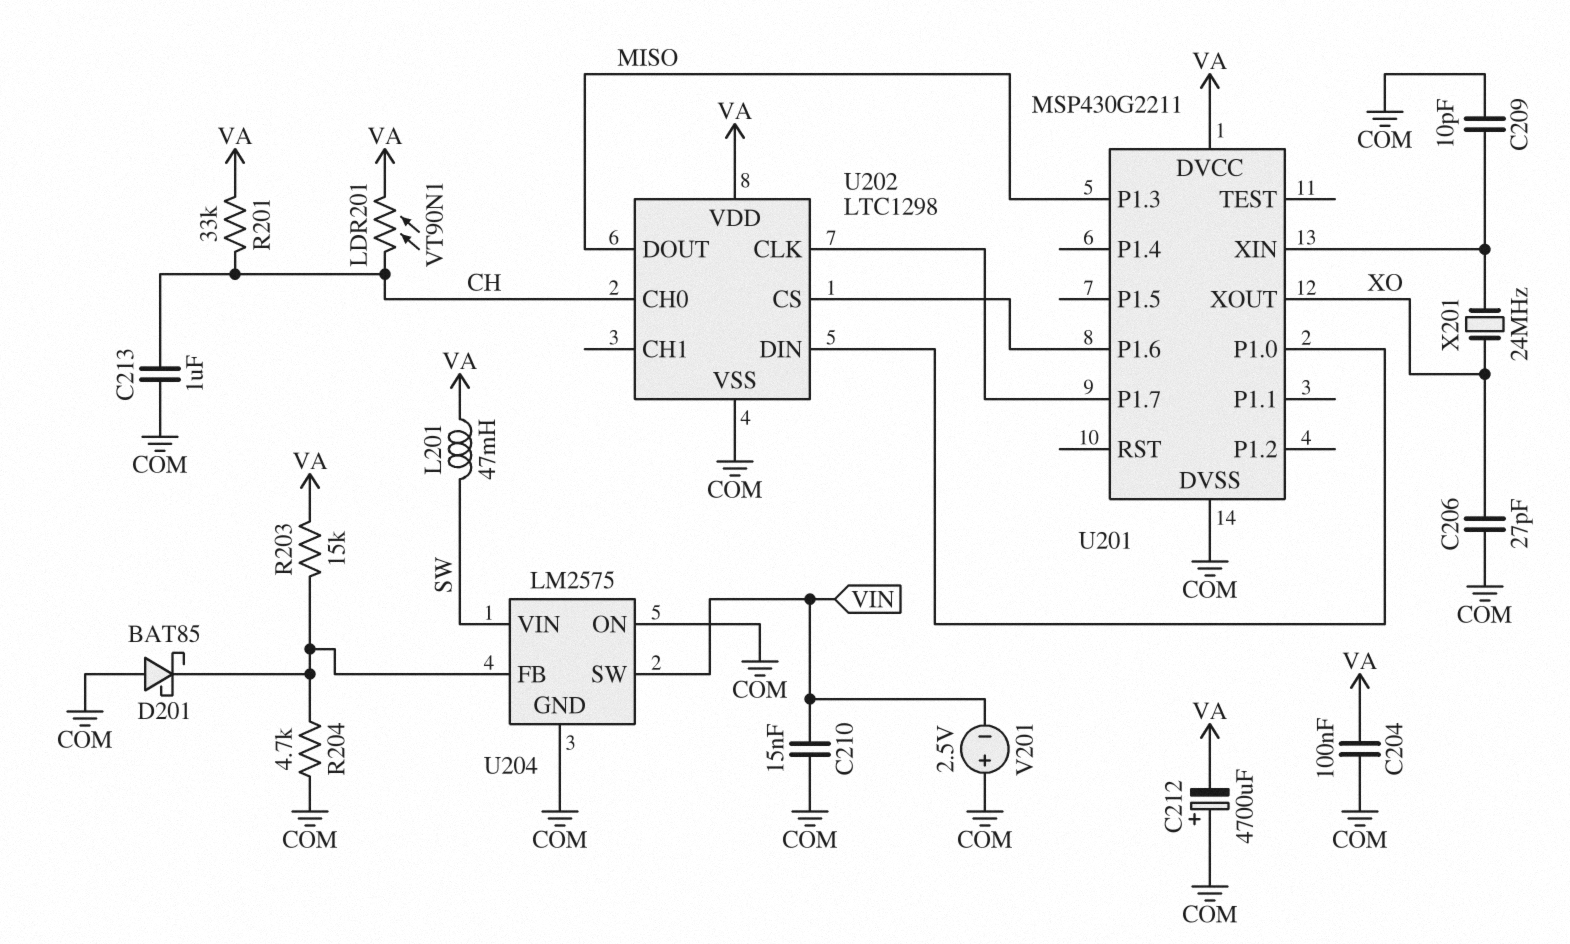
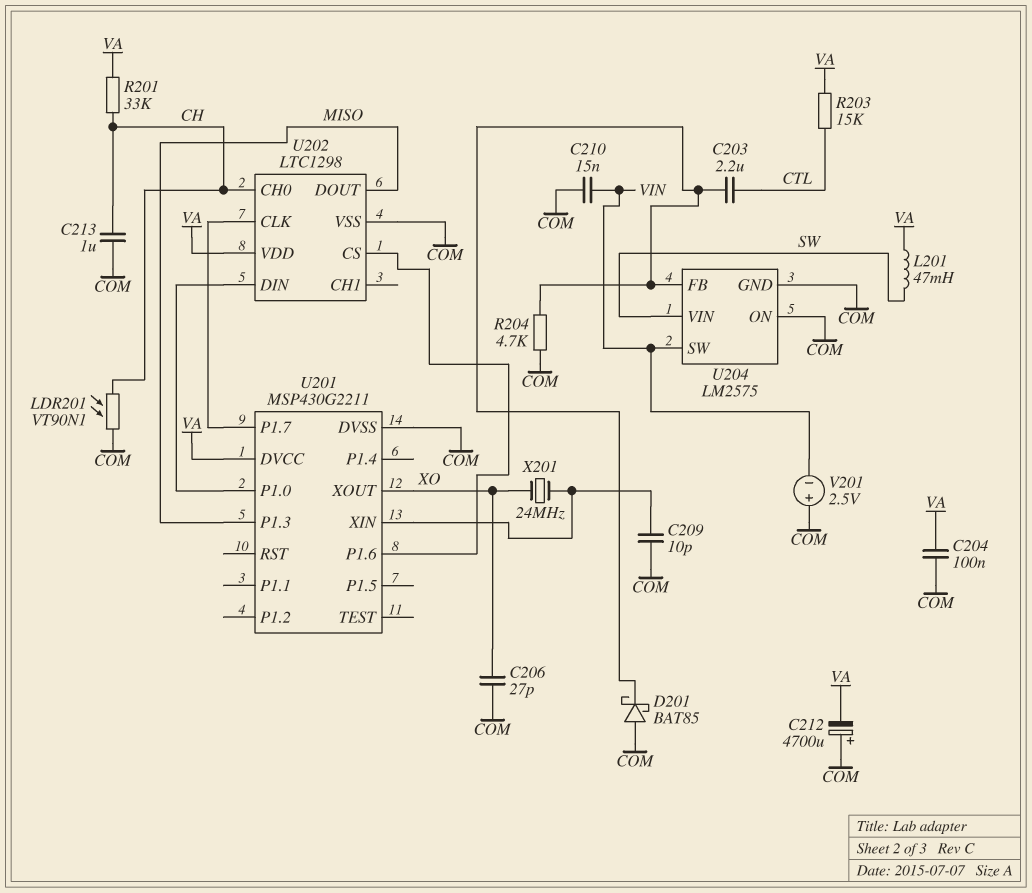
C203: none -> 2.2uF (CTL, U204/FB)
LDR201: VT90N1 (CH, VA) -> VT90N1 (CH, COM)
R203: 15k (U204/FB, VA) -> 15k (CTL, VA)

